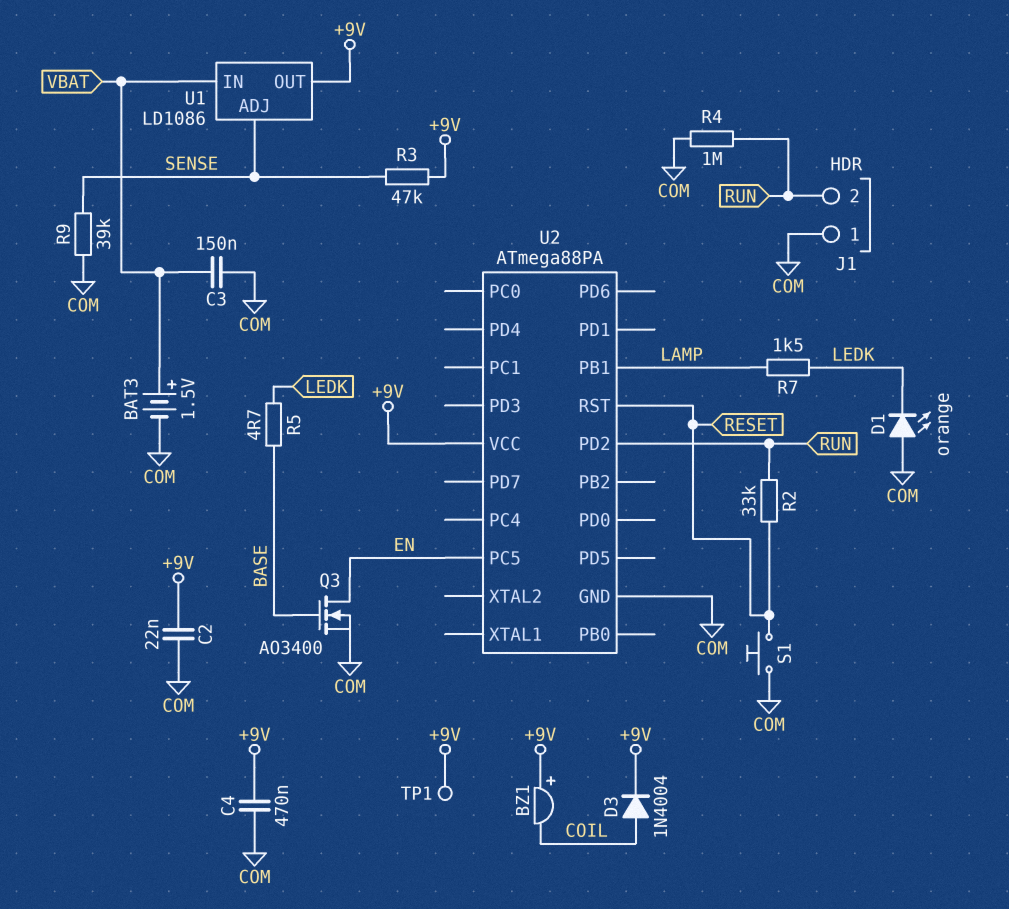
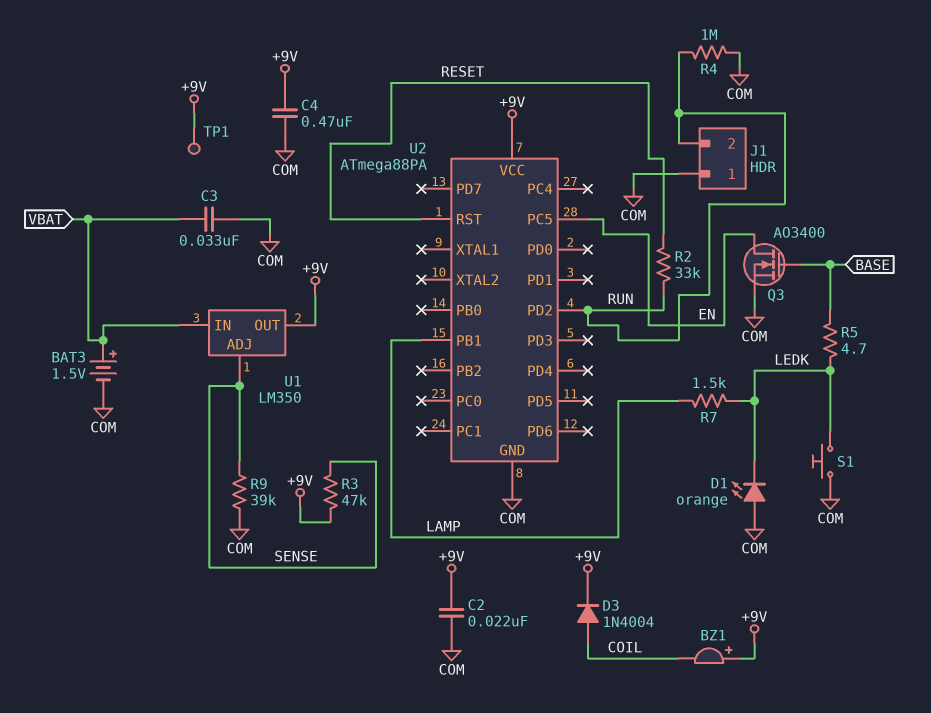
C3: 150nF (COM, VBAT) -> 33nF (COM, VBAT)
S1: button (COM, RESET) -> button (COM, LEDK)
U1: LD1086 -> LM350

